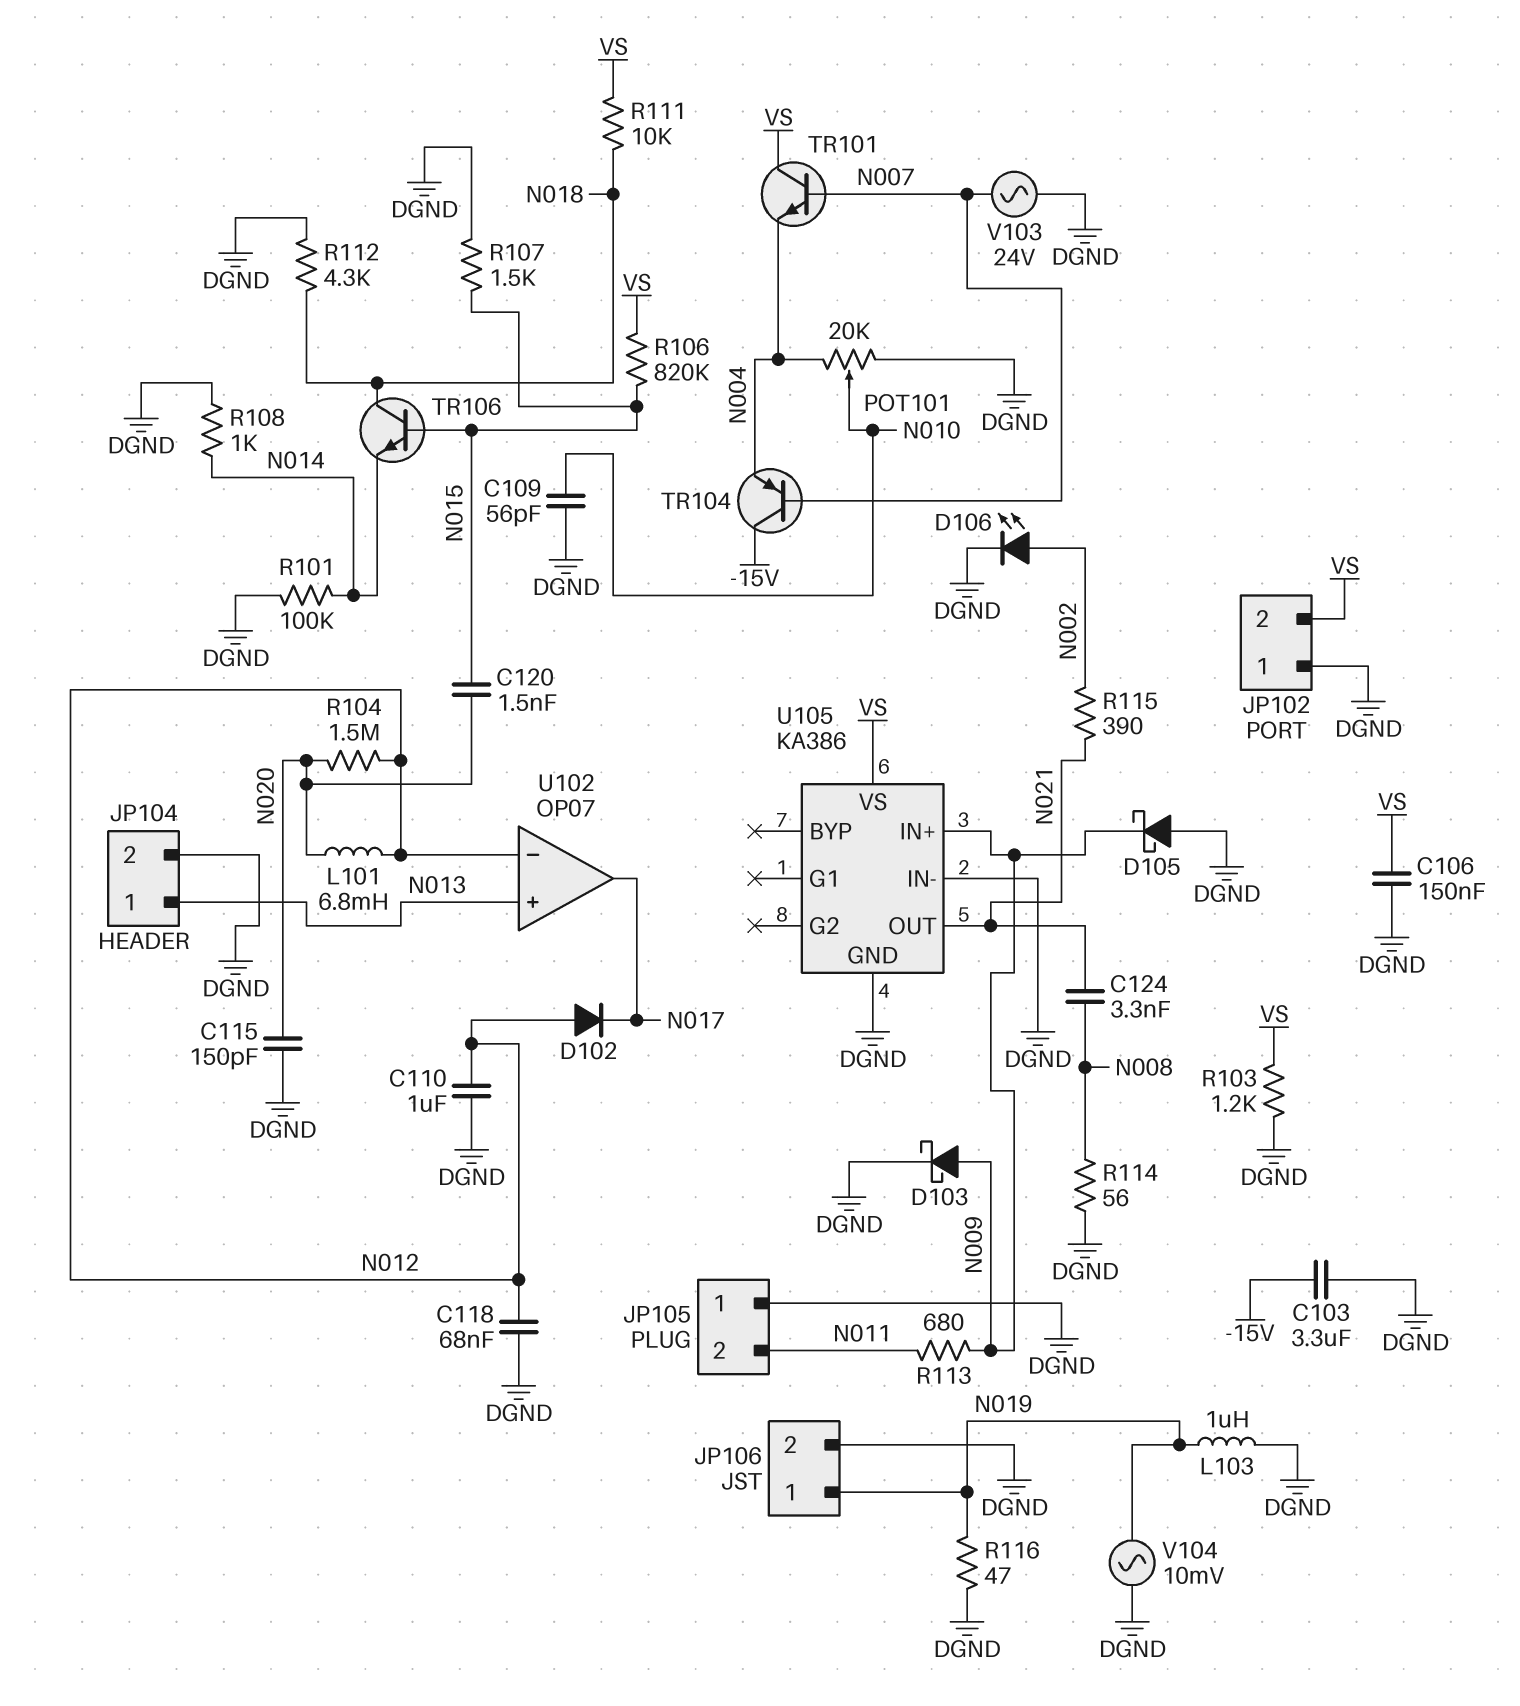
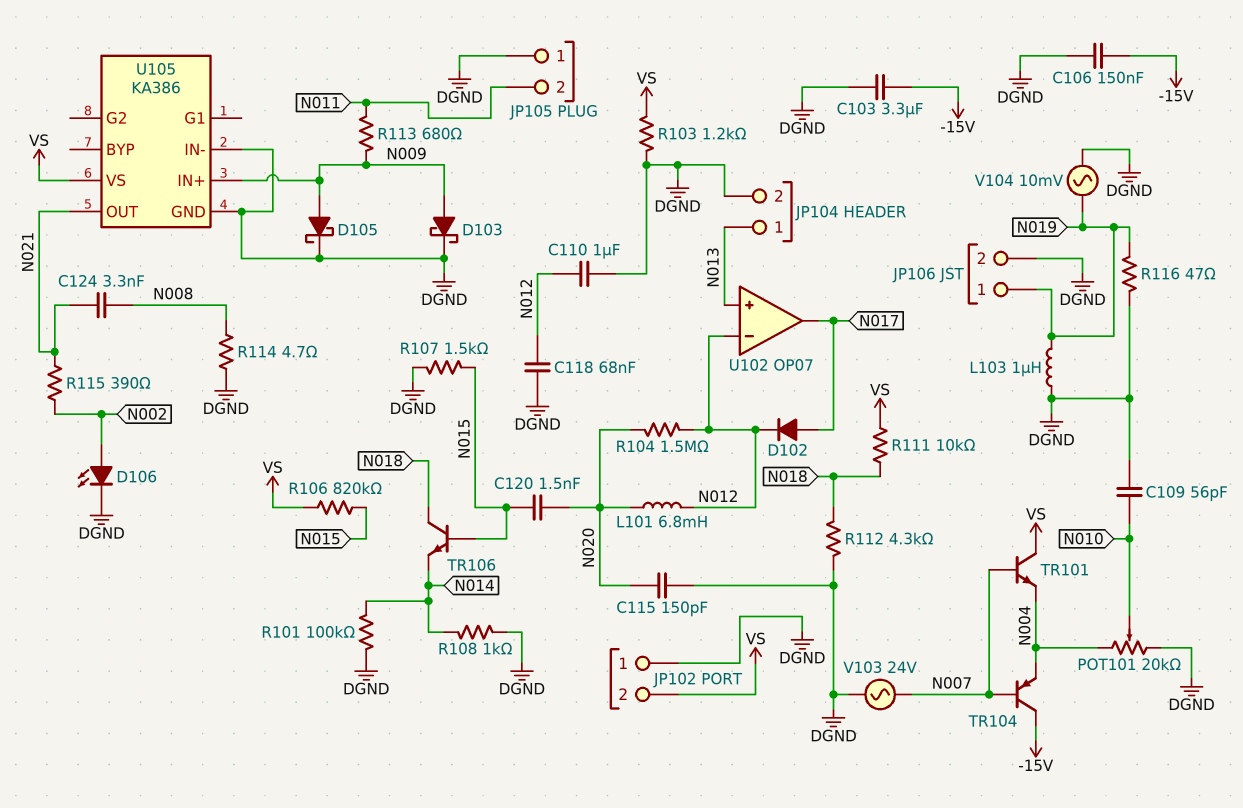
C106: 150nF (DGND, VS) -> 150nF (-15V, DGND)
D102: diode (A N012, K N017) -> diode (A N017, K N012)
D105: schottky (A DGND, K N009) -> schottky (A N009, K DGND)
R114: 56 (DGND, N008) -> 4.7 (DGND, N008)

